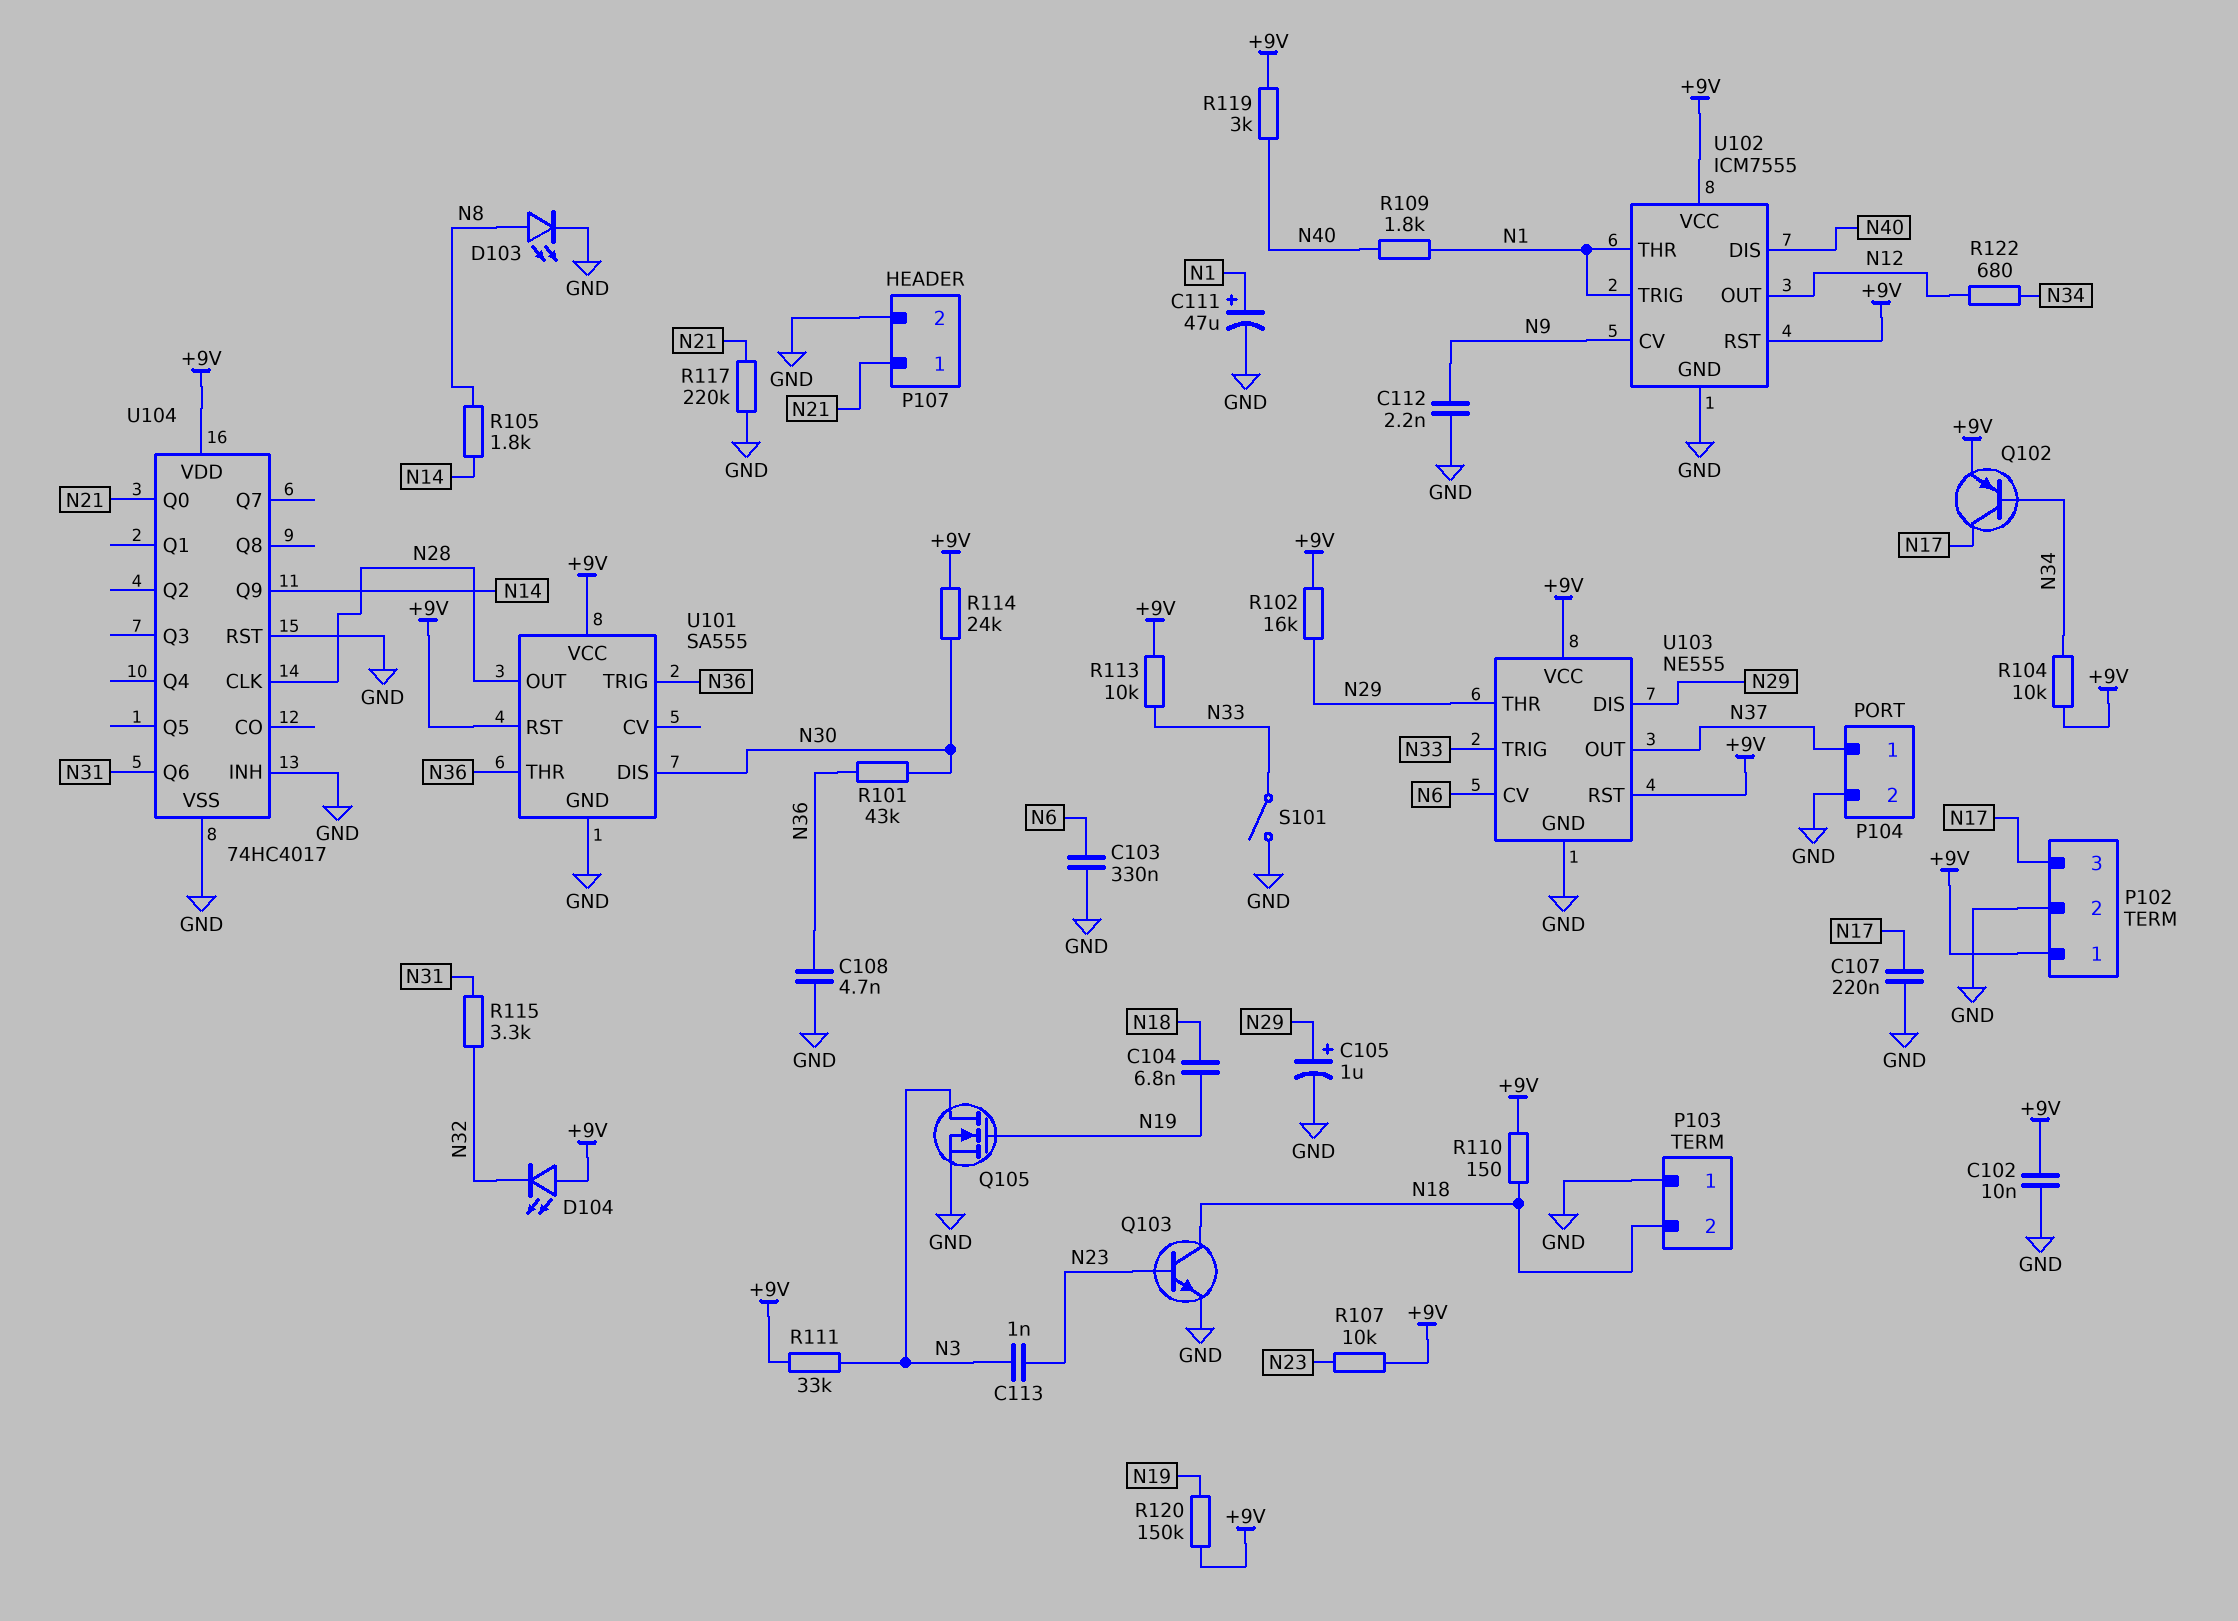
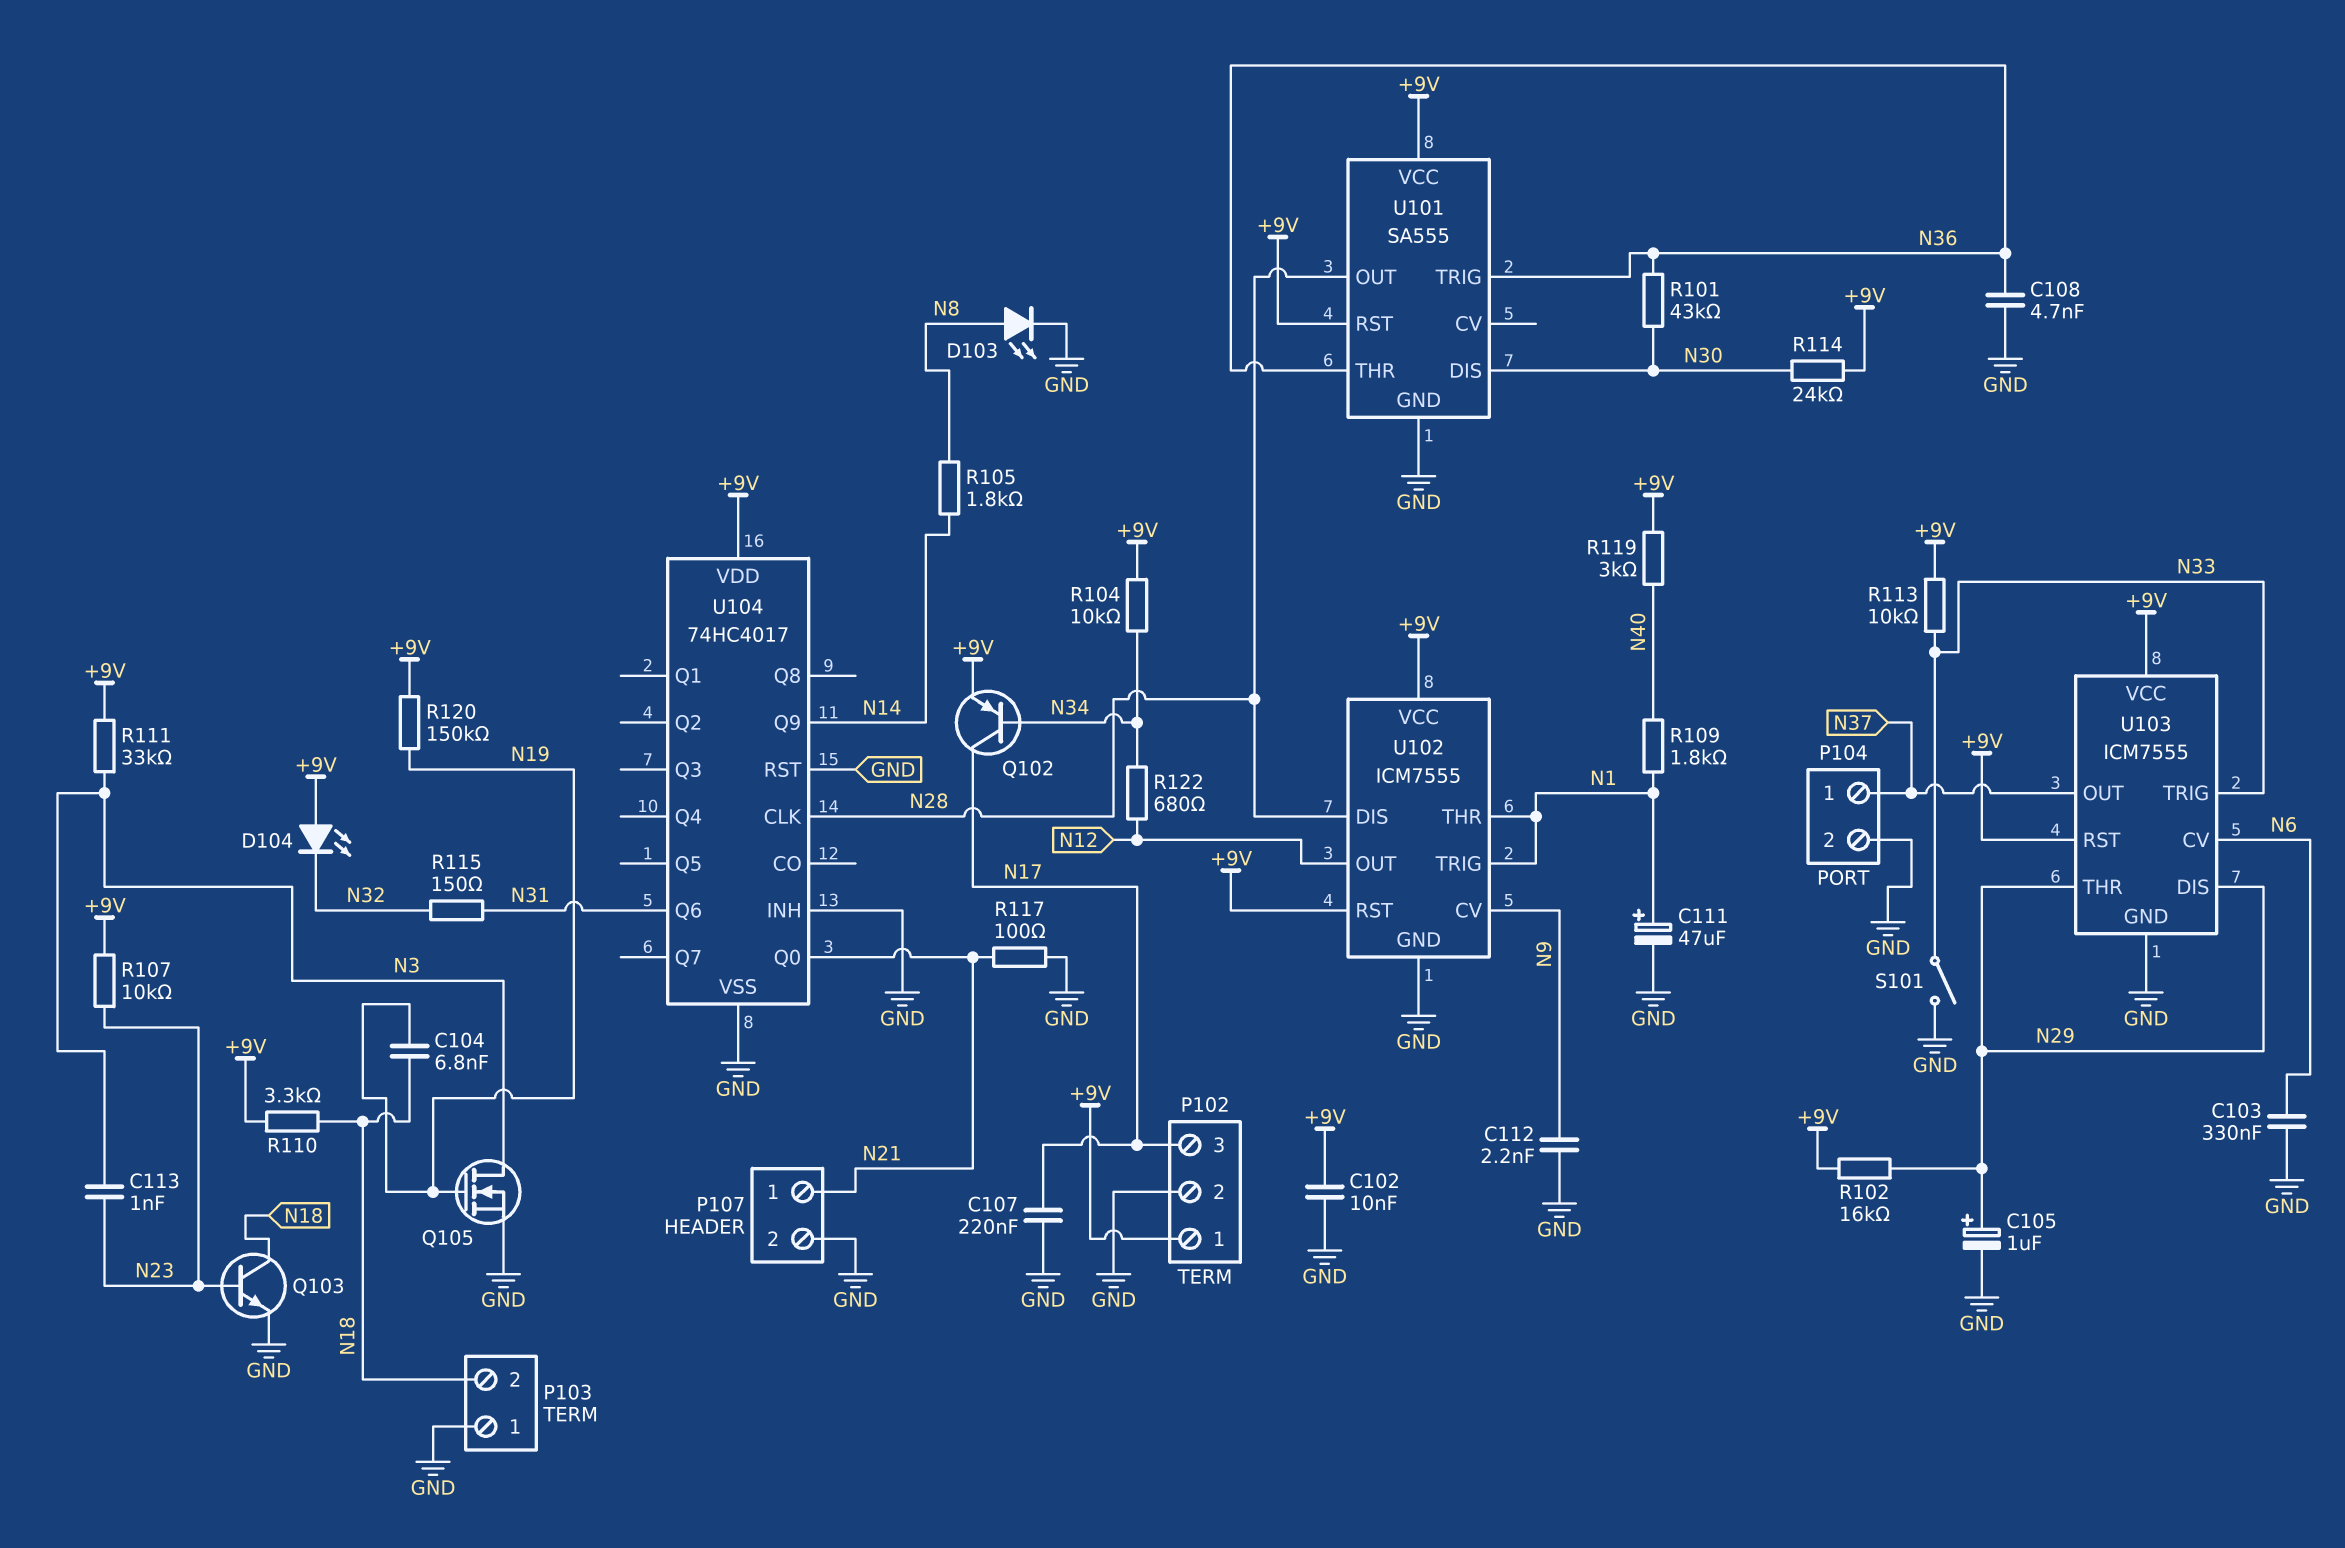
R110: 150 (+9V, N18) -> 3.3k (+9V, N18)
R115: 3.3k (N31, N32) -> 150 (N31, N32)
R117: 220k (GND, N21) -> 100 (GND, N21)
U102 pin DIS: N40 -> N28
U103: NE555 -> ICM7555

